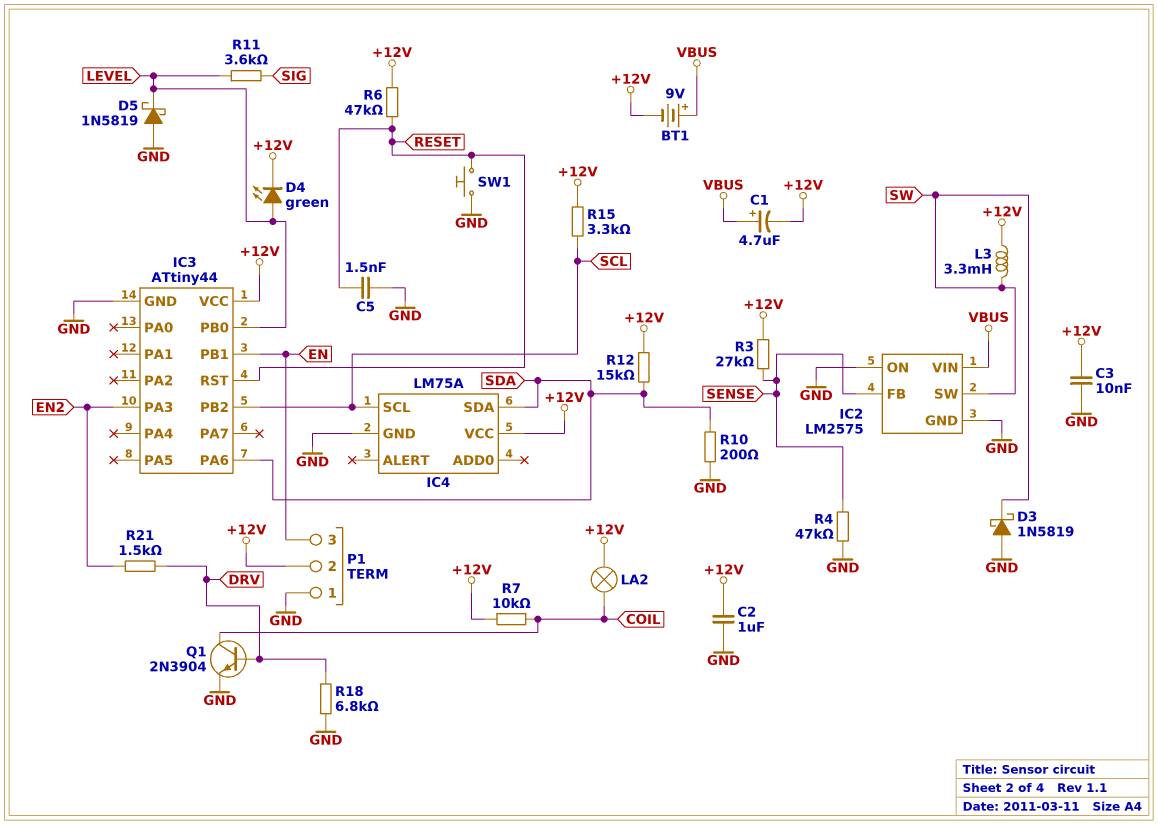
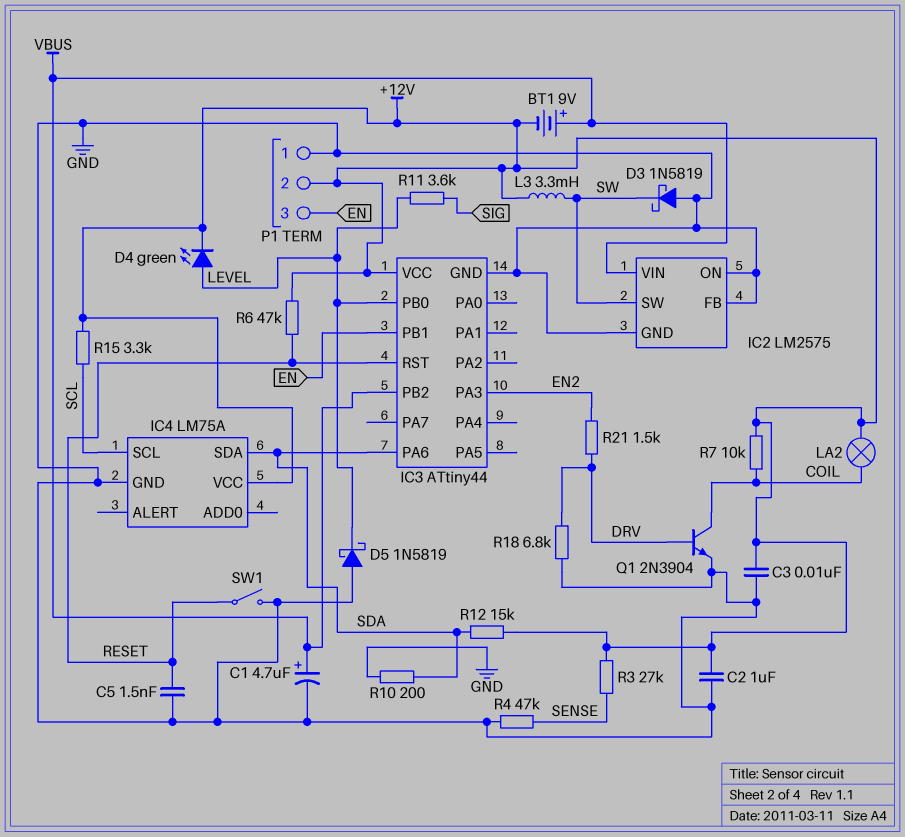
C1: 4.7uF (plus VBUS, minus +12V) -> 4.7uF (plus VBUS, minus GND)
IC2 pin FB: SENSE -> GND
IC3 pin PB2: SCL -> VBUS
SW1: button (GND, RESET) -> switch (GND, RESET)

